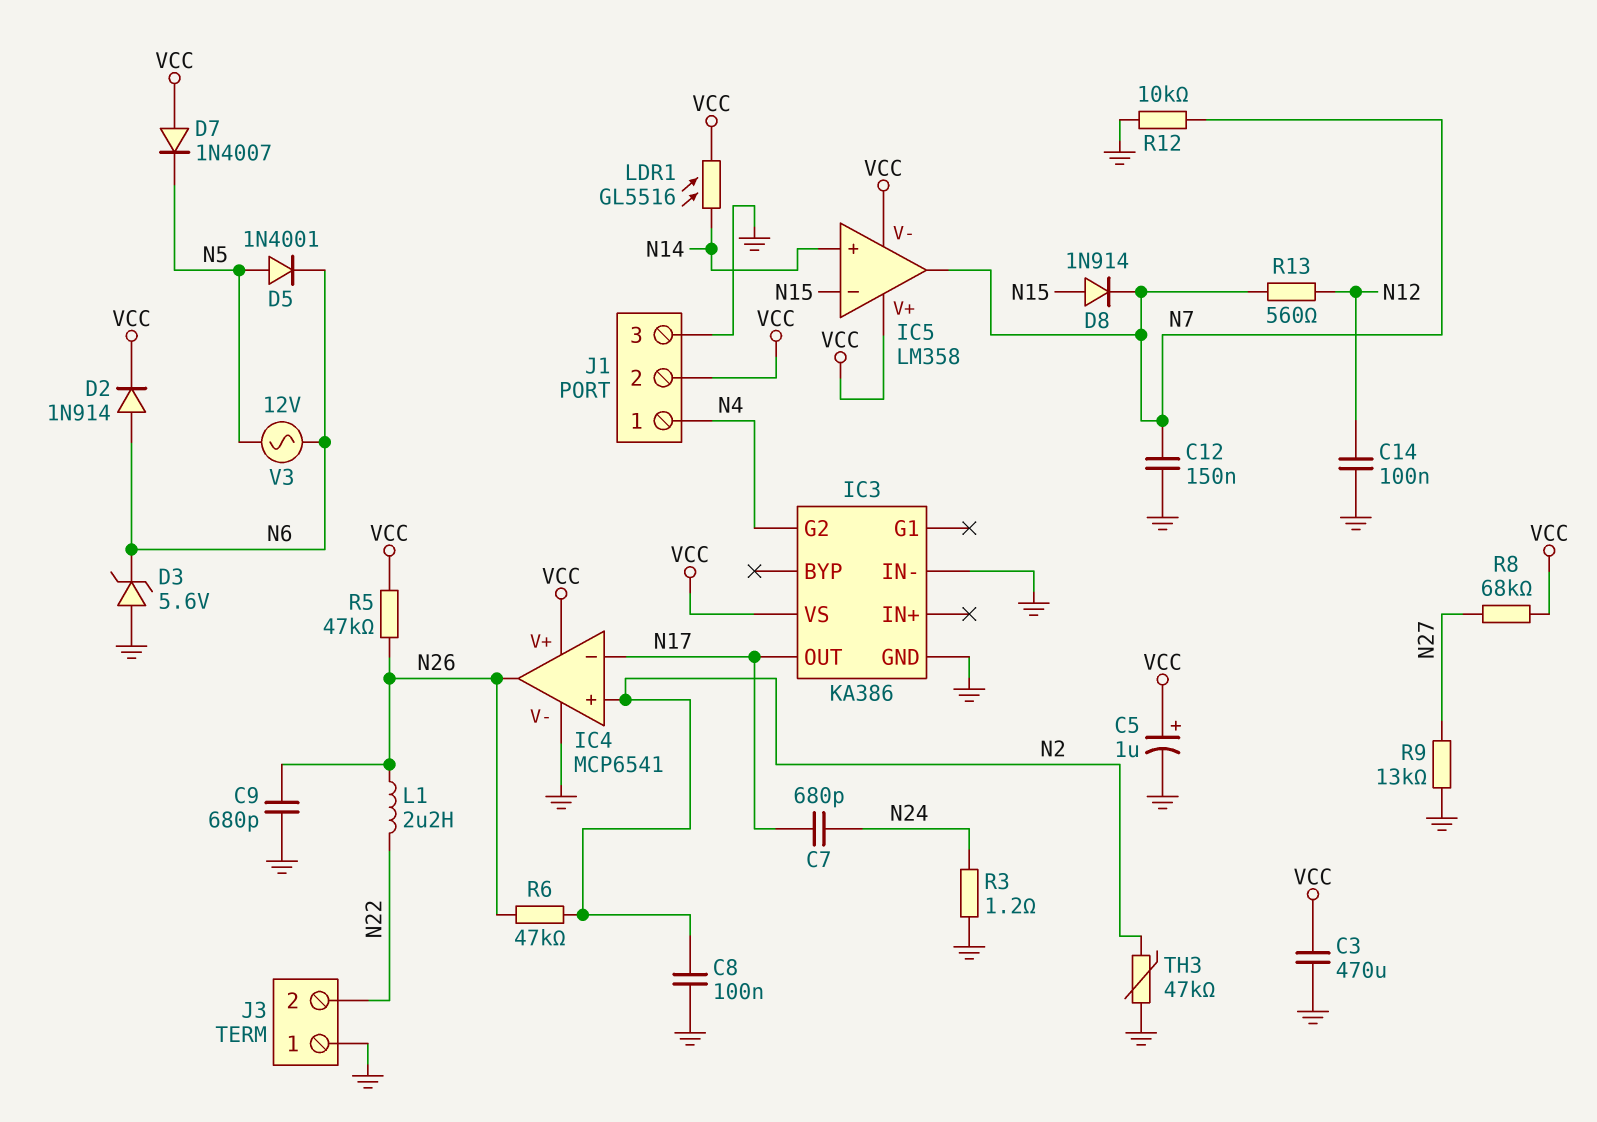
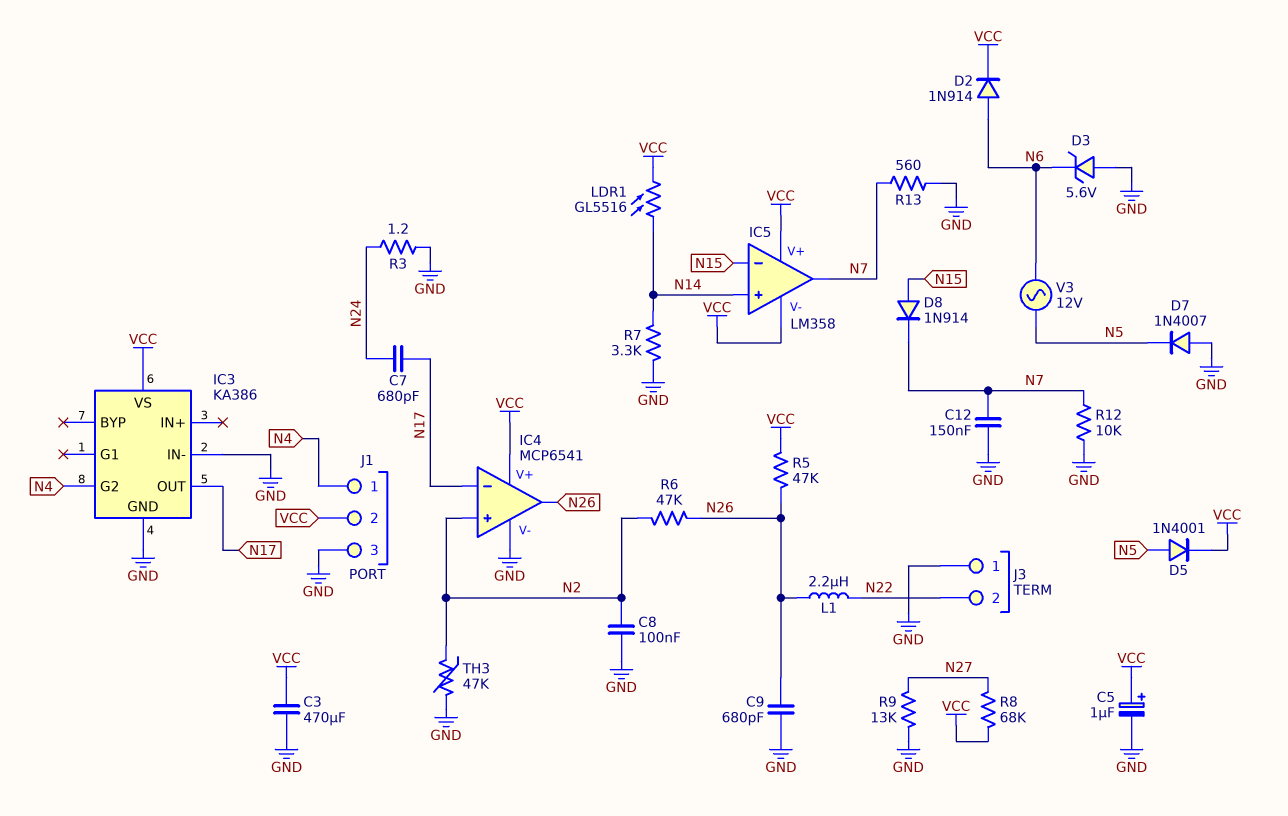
C14: 100nF (GND, N12) -> none
D5: diode 1N4001 (A N5, K N6) -> diode 1N4001 (A N5, K VCC)
D7: diode 1N4007 (A VCC, K N5) -> diode 1N4007 (A GND, K N5)
R7: none -> 3.3k (GND, N14)
R13: 560 (N7, N12) -> 560 (GND, N7)

